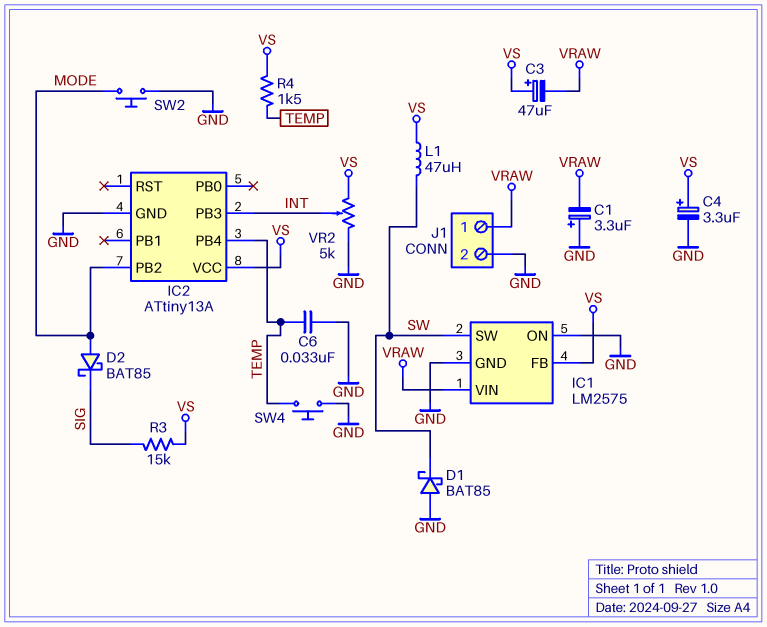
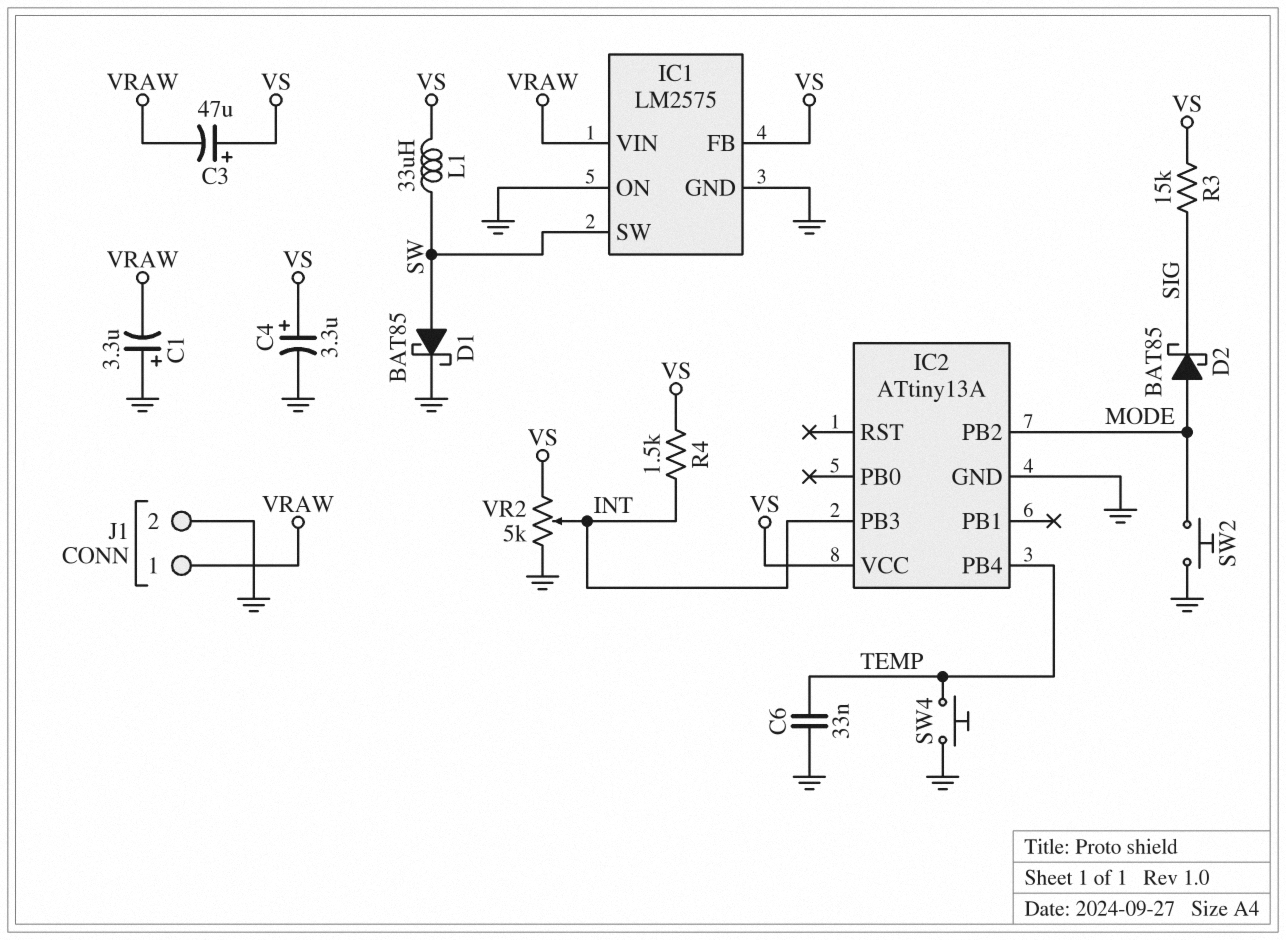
D1: schottky BAT85 (A GND, K SW) -> schottky BAT85 (A SW, K GND)
L1: 47uH (SW, VS) -> 33uH (SW, VS)
R4: 1.5k (TEMP, VS) -> 1.5k (INT, VS)

